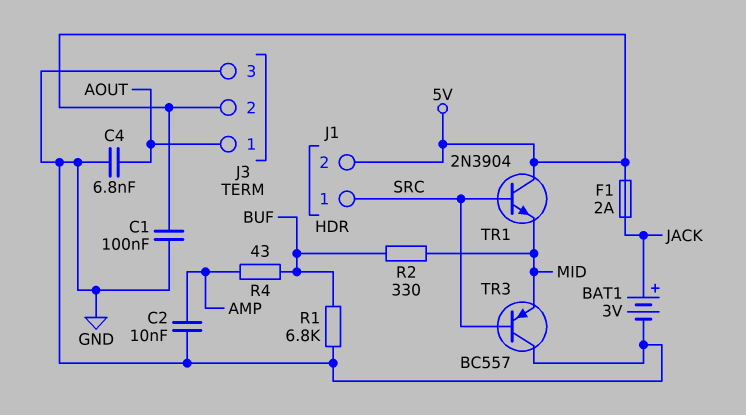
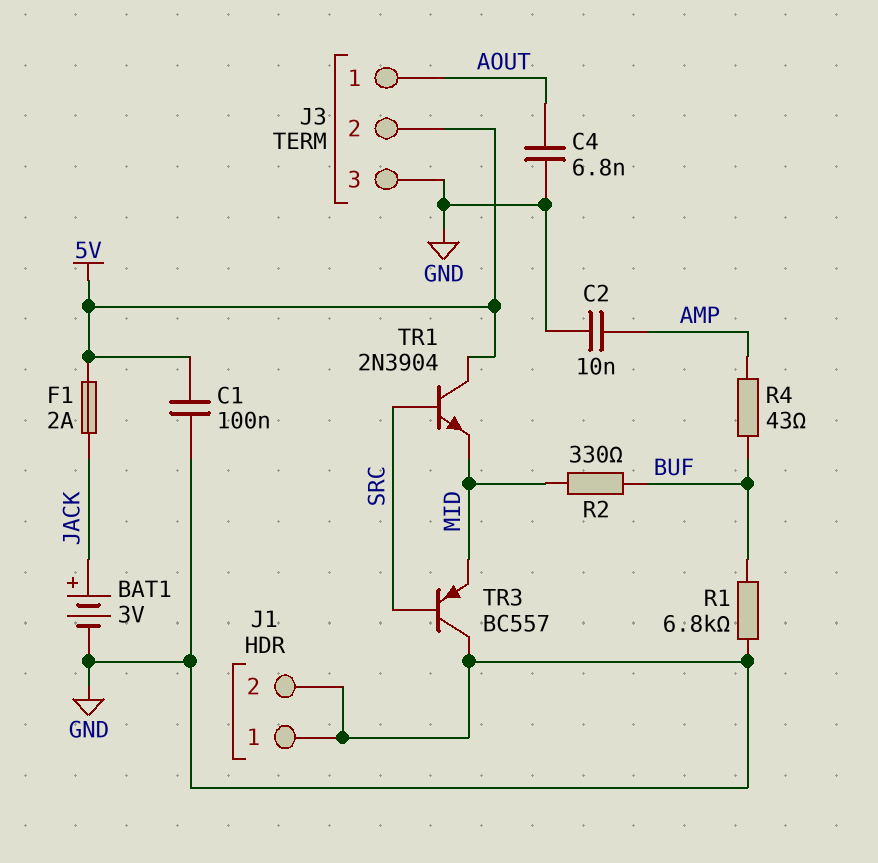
J1 pin 1: SRC -> GND
J1 pin 2: 5V -> GND

